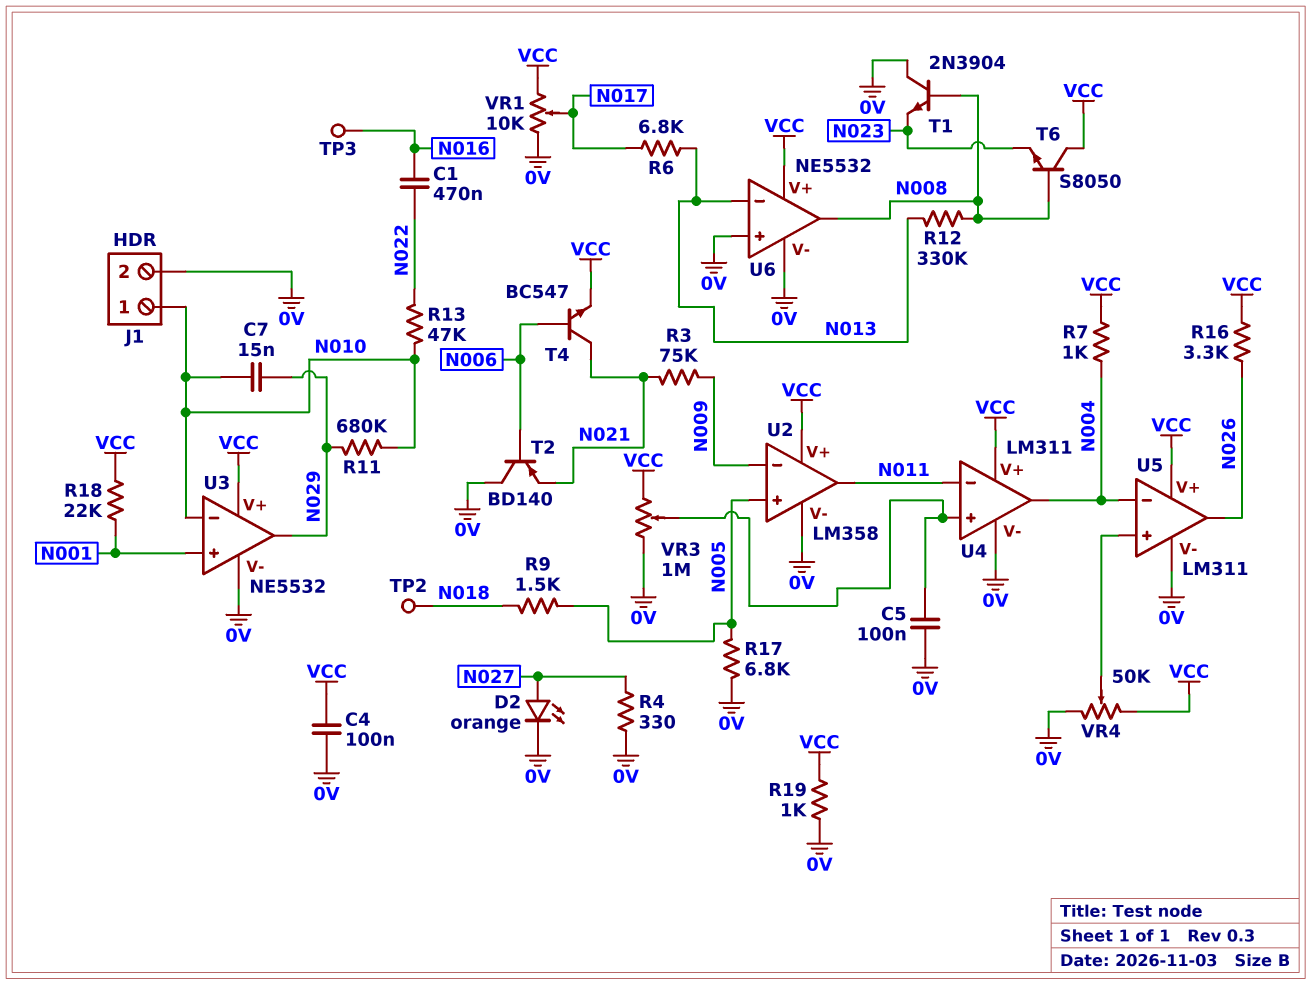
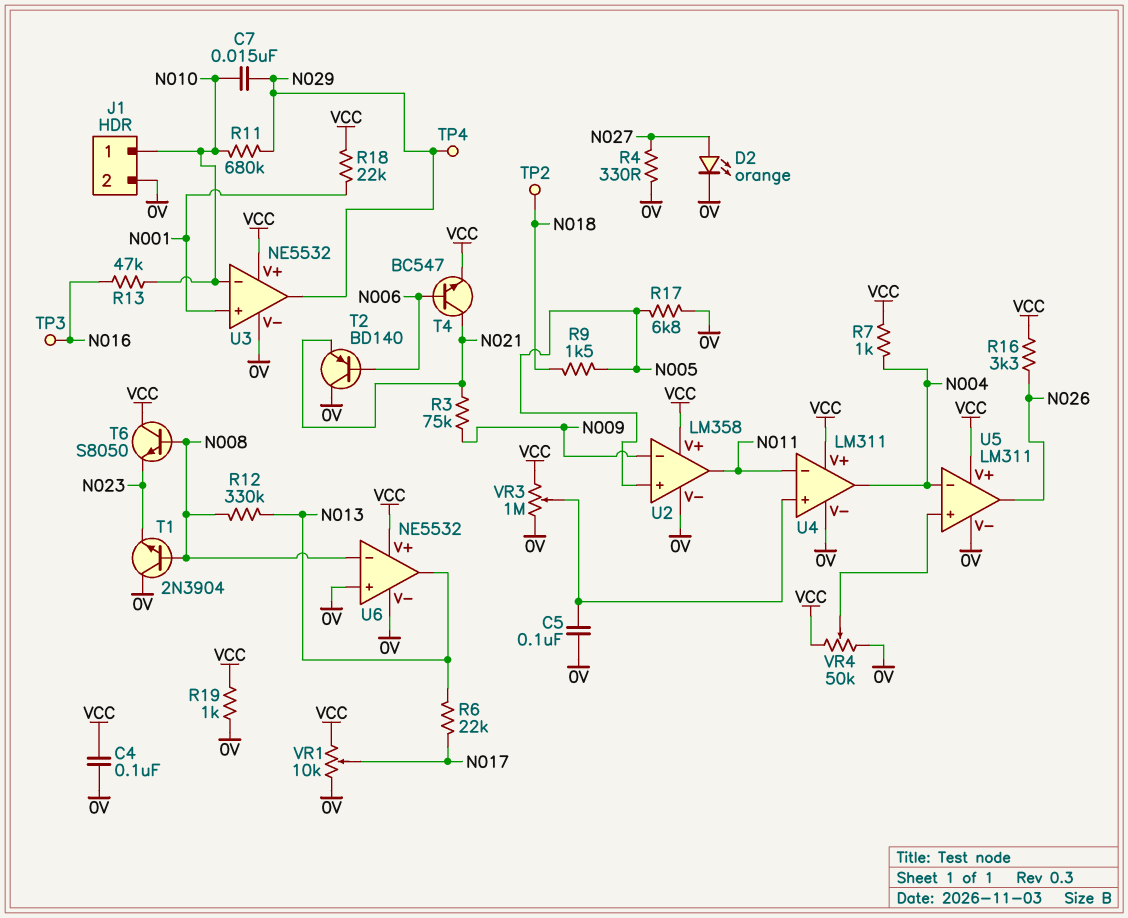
C1: 470nF (N016, N022) -> none
R6: 6.8k (N013, N017) -> 22k (N013, N017)
R13: 47k (N010, N022) -> 47k (N010, N016)
TP4: none -> test point (N029)
U6 pin in-: N013 -> N008
U6 pin out: N008 -> N013

